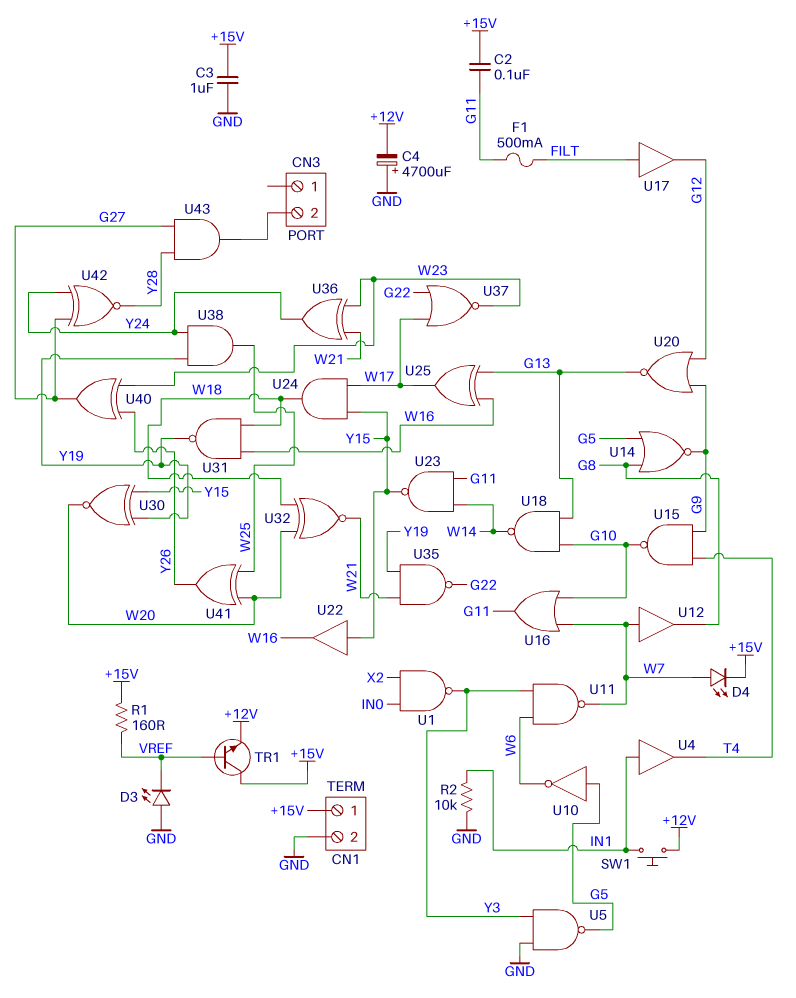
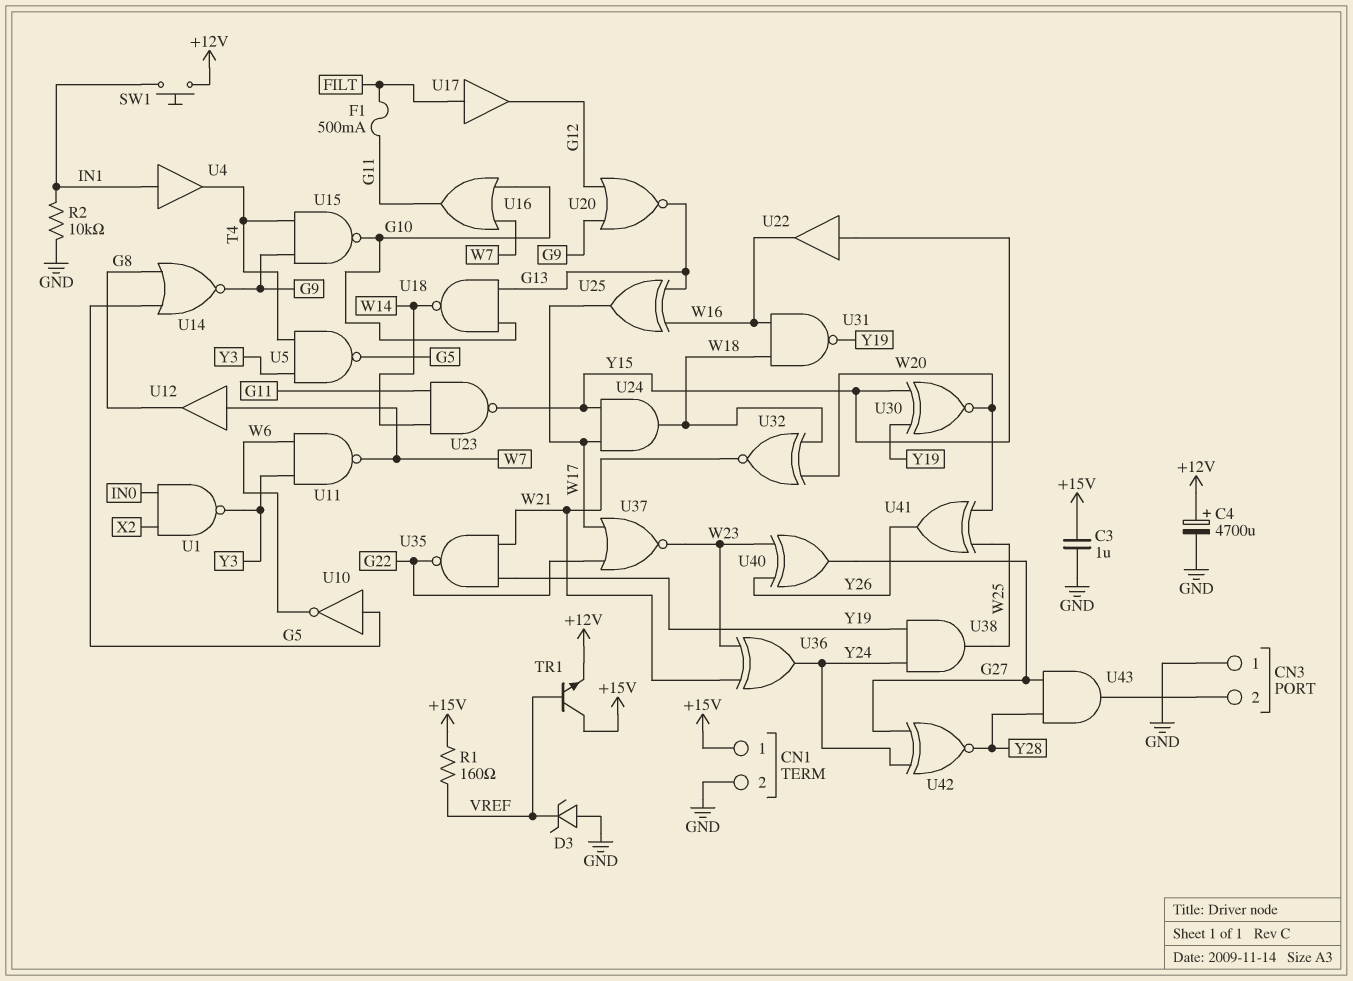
C2: 100nF (+15V, G11) -> none
C4: 4700uF (plus GND, minus +12V) -> 4700uF (plus +12V, minus GND)
CN3 pin 1: none -> GND
D3: LED (A GND, K VREF) -> zener (A GND, K VREF)
D4: LED (A W7, K +15V) -> none
U5: NAND (in GND, in Y3, out G5) -> NAND (in T4, in Y3, out G5)

